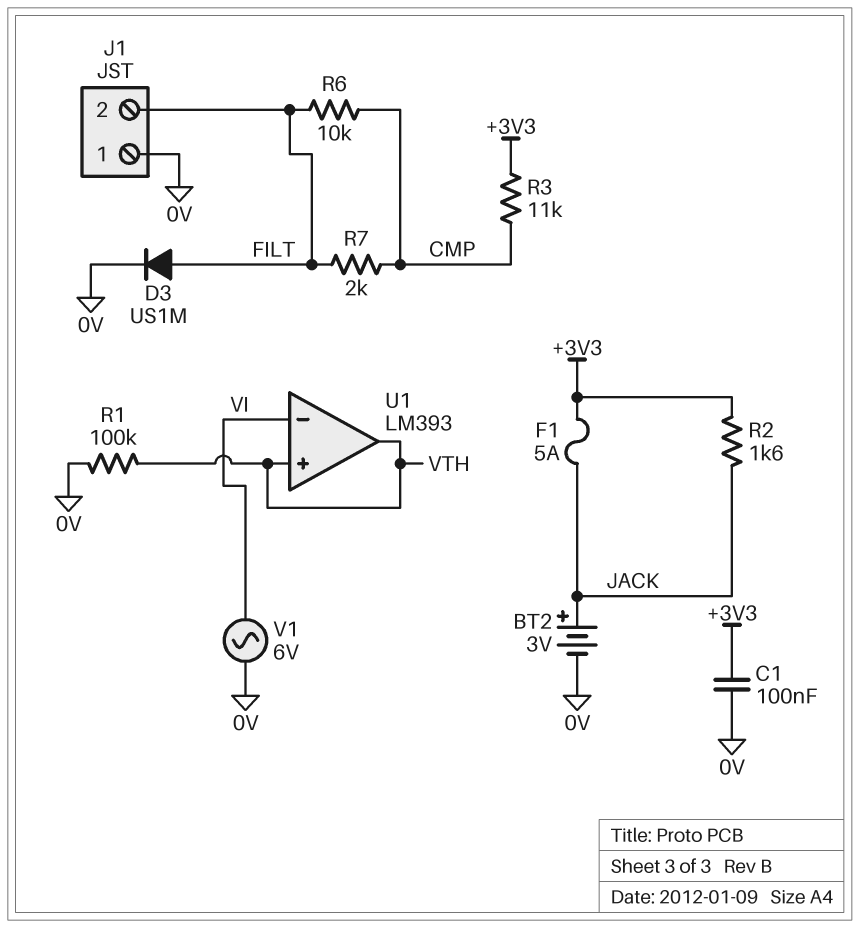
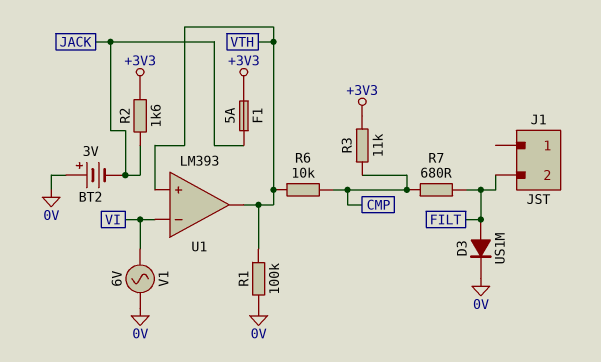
BT2: 3V (plus JACK, minus 0V) -> 3V (plus 0V, minus JACK)
C1: 100nF (+3V3, 0V) -> none
J1 pin 1: 0V -> none
R6: 10k (CMP, FILT) -> 10k (CMP, VTH)
R7: 2k (CMP, FILT) -> 680 (CMP, FILT)

